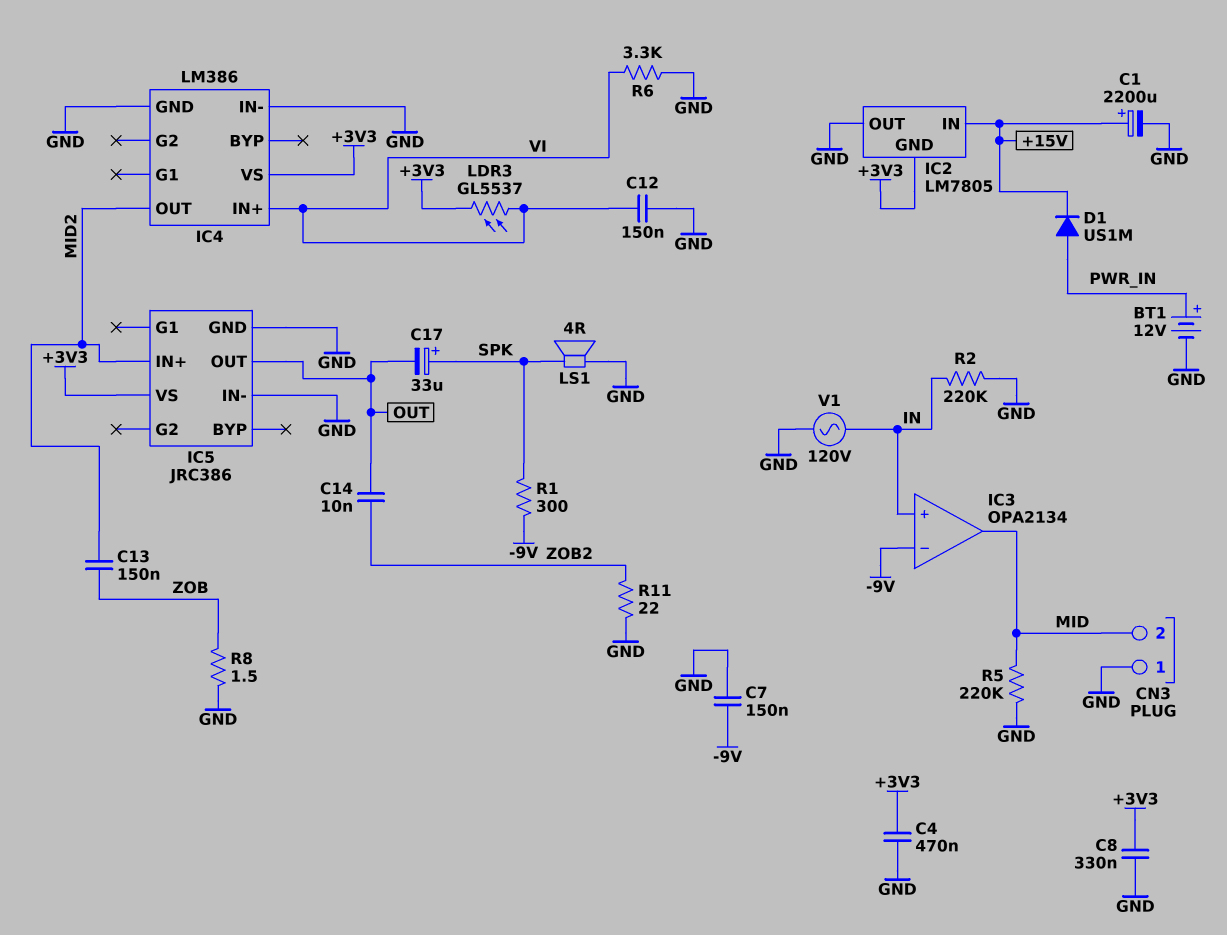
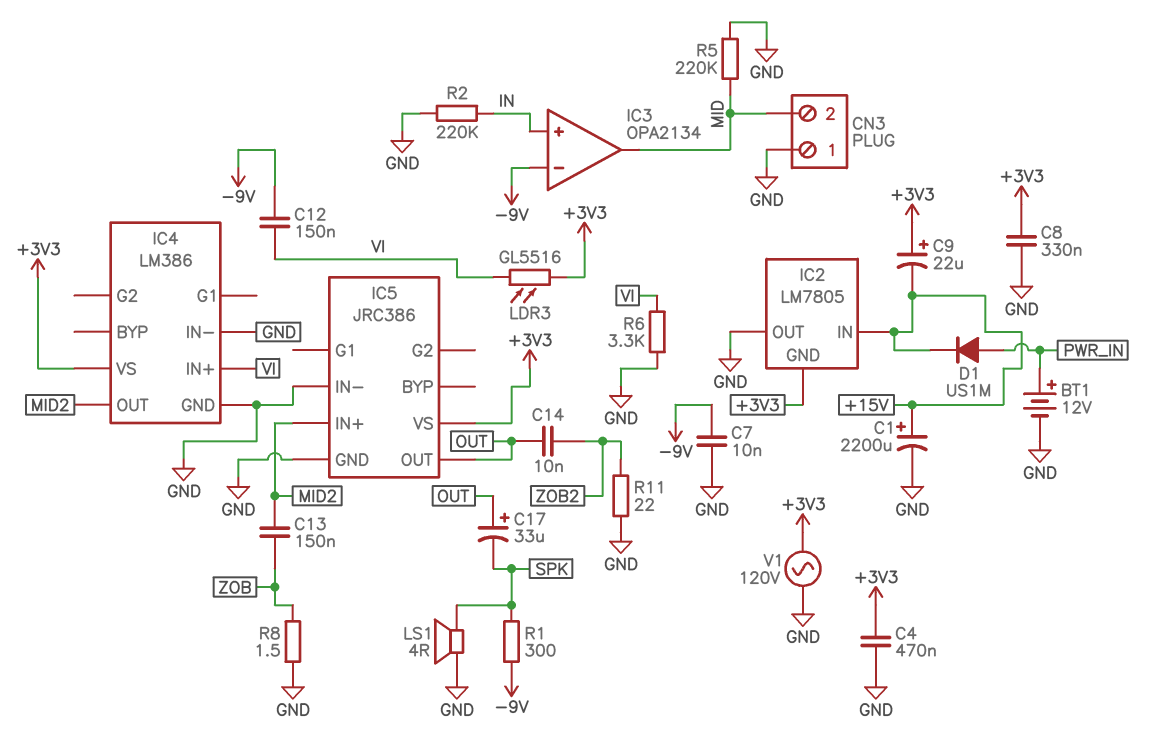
C7: 150nF (-9V, GND) -> 10nF (-9V, GND)
C9: none -> 22uF (plus +3V3, minus +15V)
C12: 150nF (GND, VI) -> 150nF (-9V, VI)
C17: 33uF (plus SPK, minus OUT) -> 33uF (plus OUT, minus SPK)
LDR3: GL5537 (+3V3, VI) -> GL5516 (+3V3, VI)
V1: AC 120V (GND, IN) -> AC 120V (+3V3, GND)

